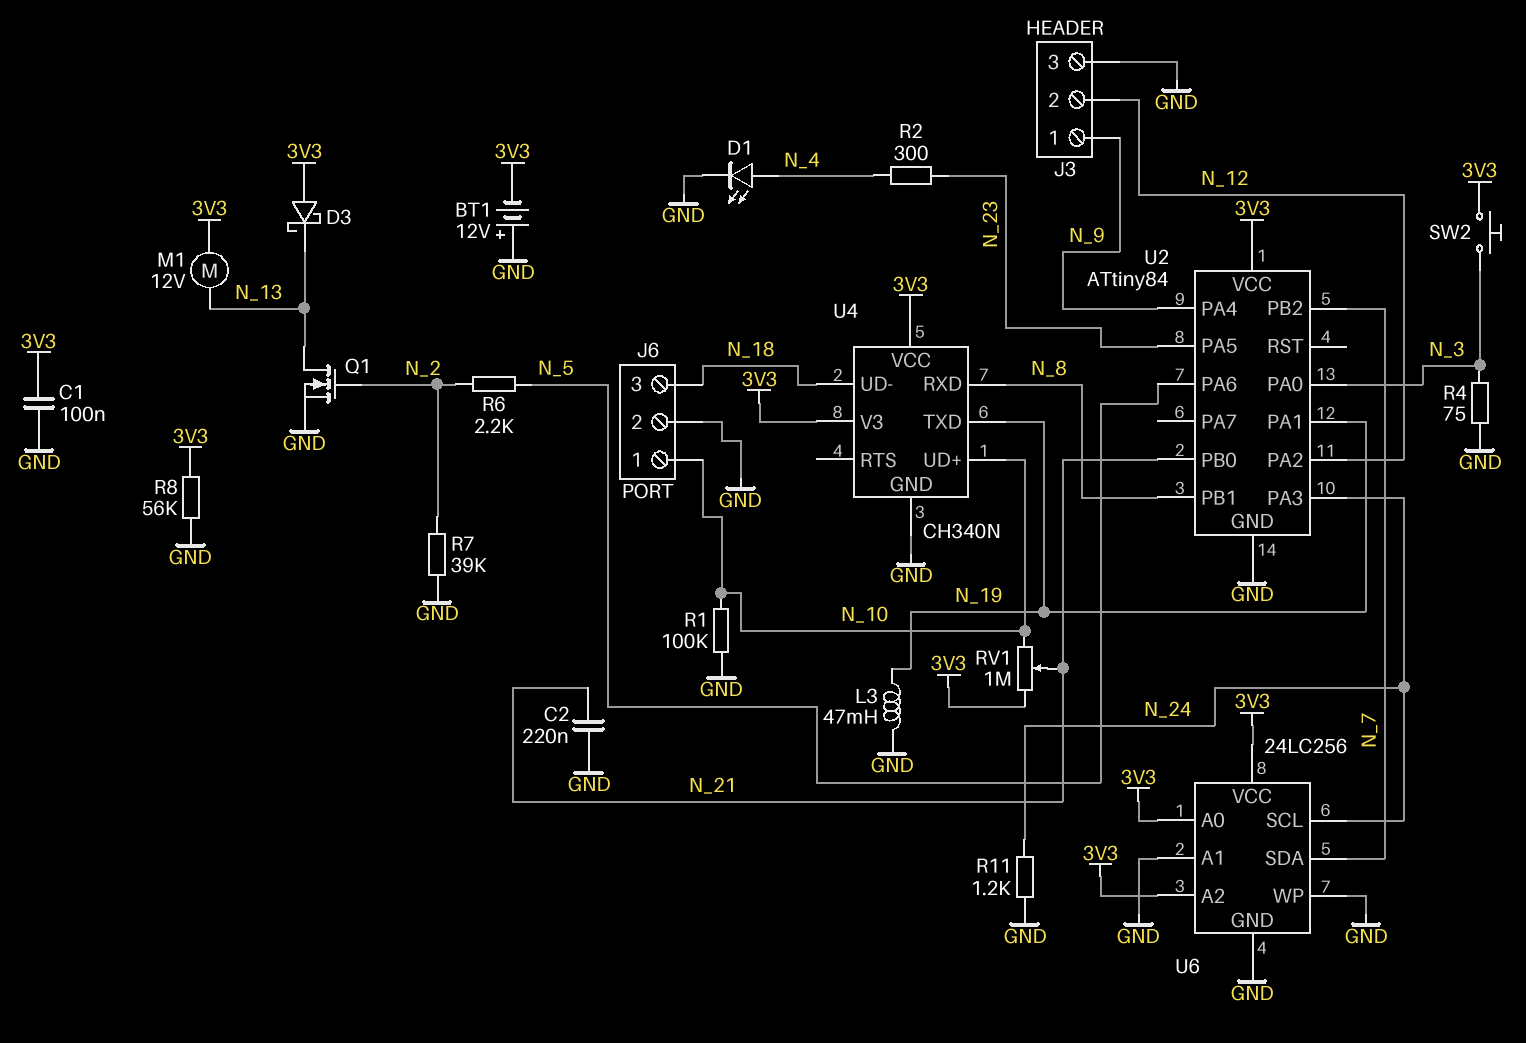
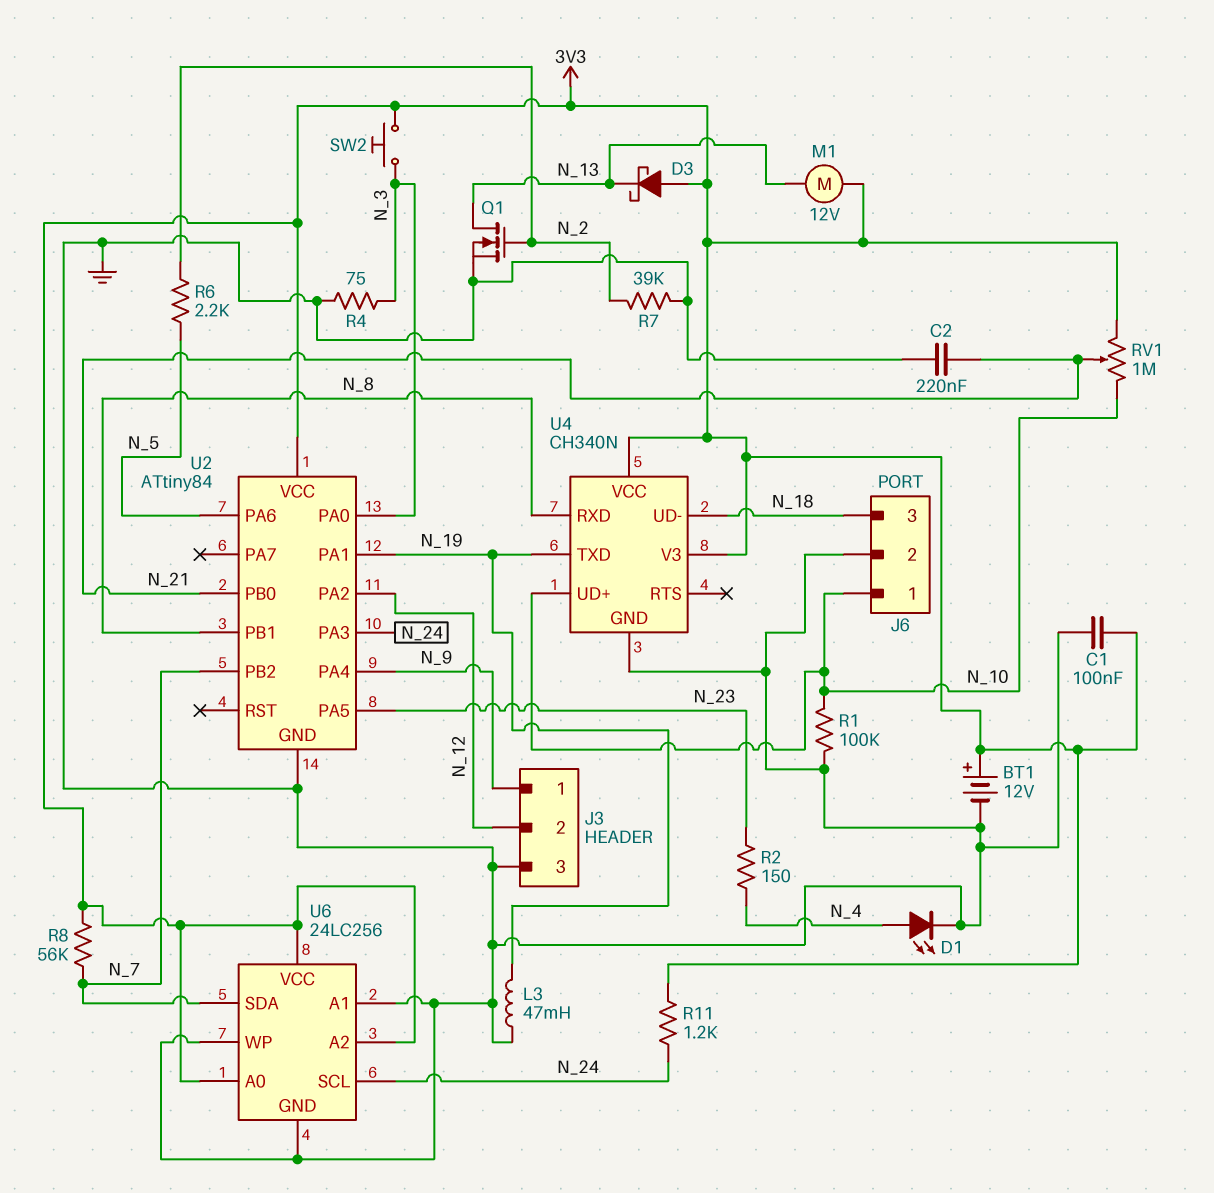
BT1: 12V (plus GND, minus 3V3) -> 12V (plus 3V3, minus GND)
R2: 300 (N_4, N_23) -> 150 (N_4, N_23)
R8: 56k (3V3, GND) -> 56k (3V3, N_7)
R11: 1.2k (GND, N_24) -> 1.2k (3V3, N_24)

